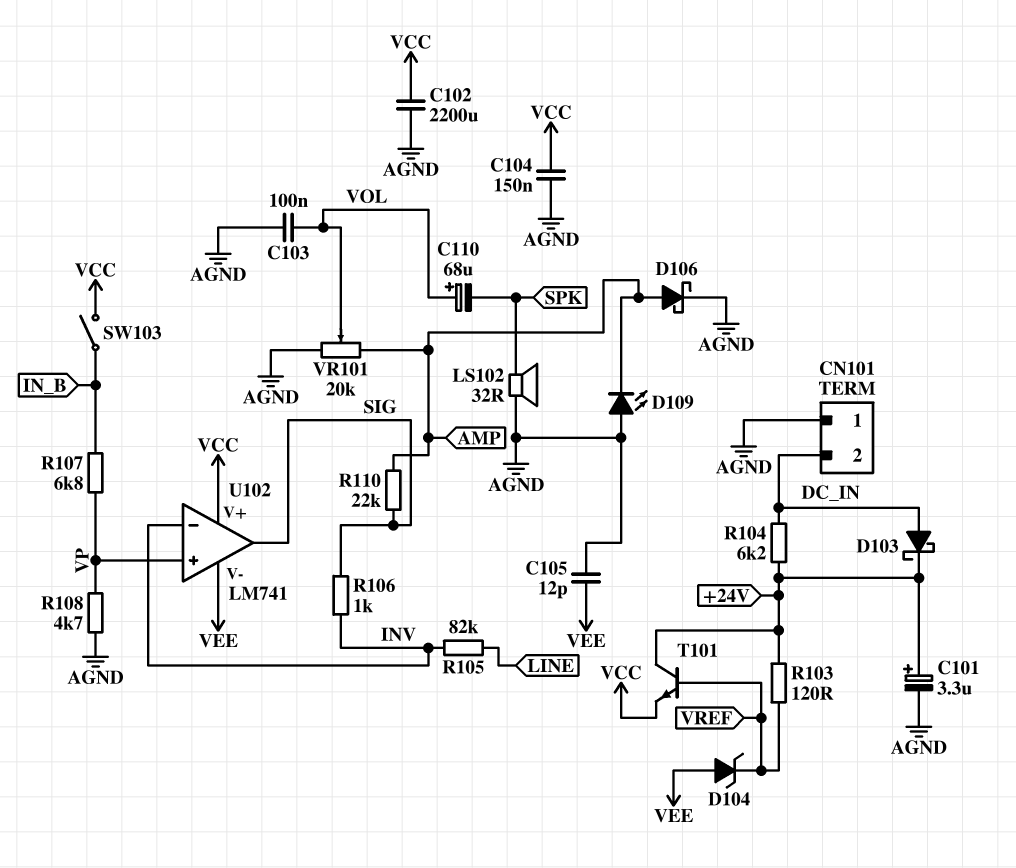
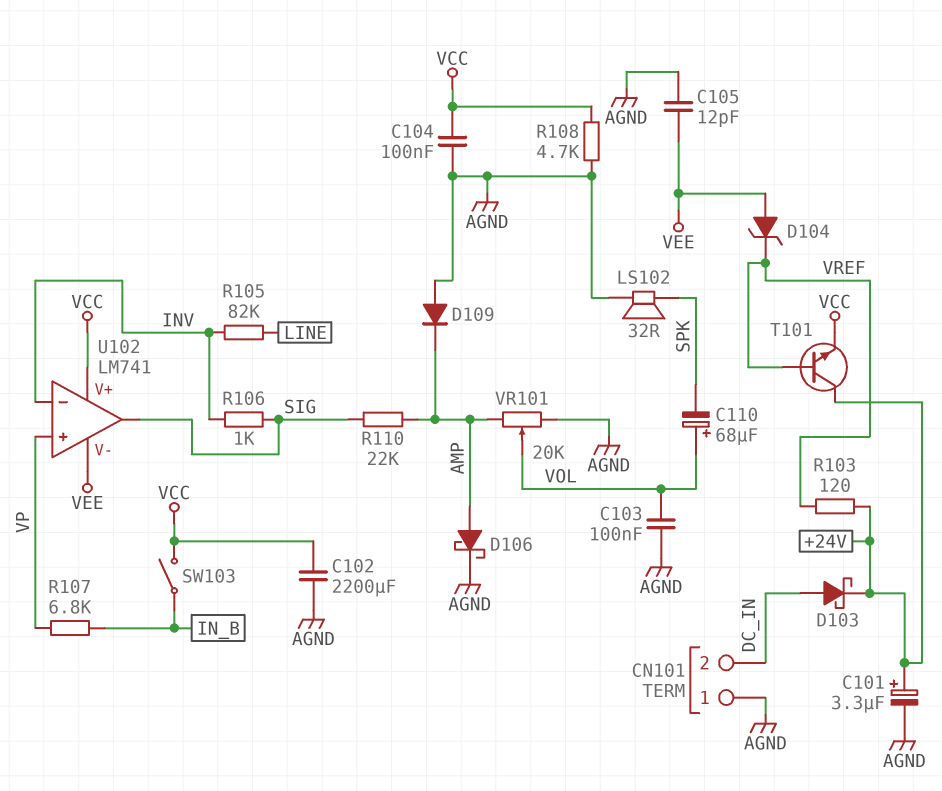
C104: 150nF (AGND, VCC) -> 100nF (AGND, VCC)
D109: LED (A AGND, K AMP) -> diode (A AGND, K AMP)
R104: 6.2k (+24V, DC_IN) -> none
R108: 4.7k (AGND, VP) -> 4.7k (AGND, VCC)

